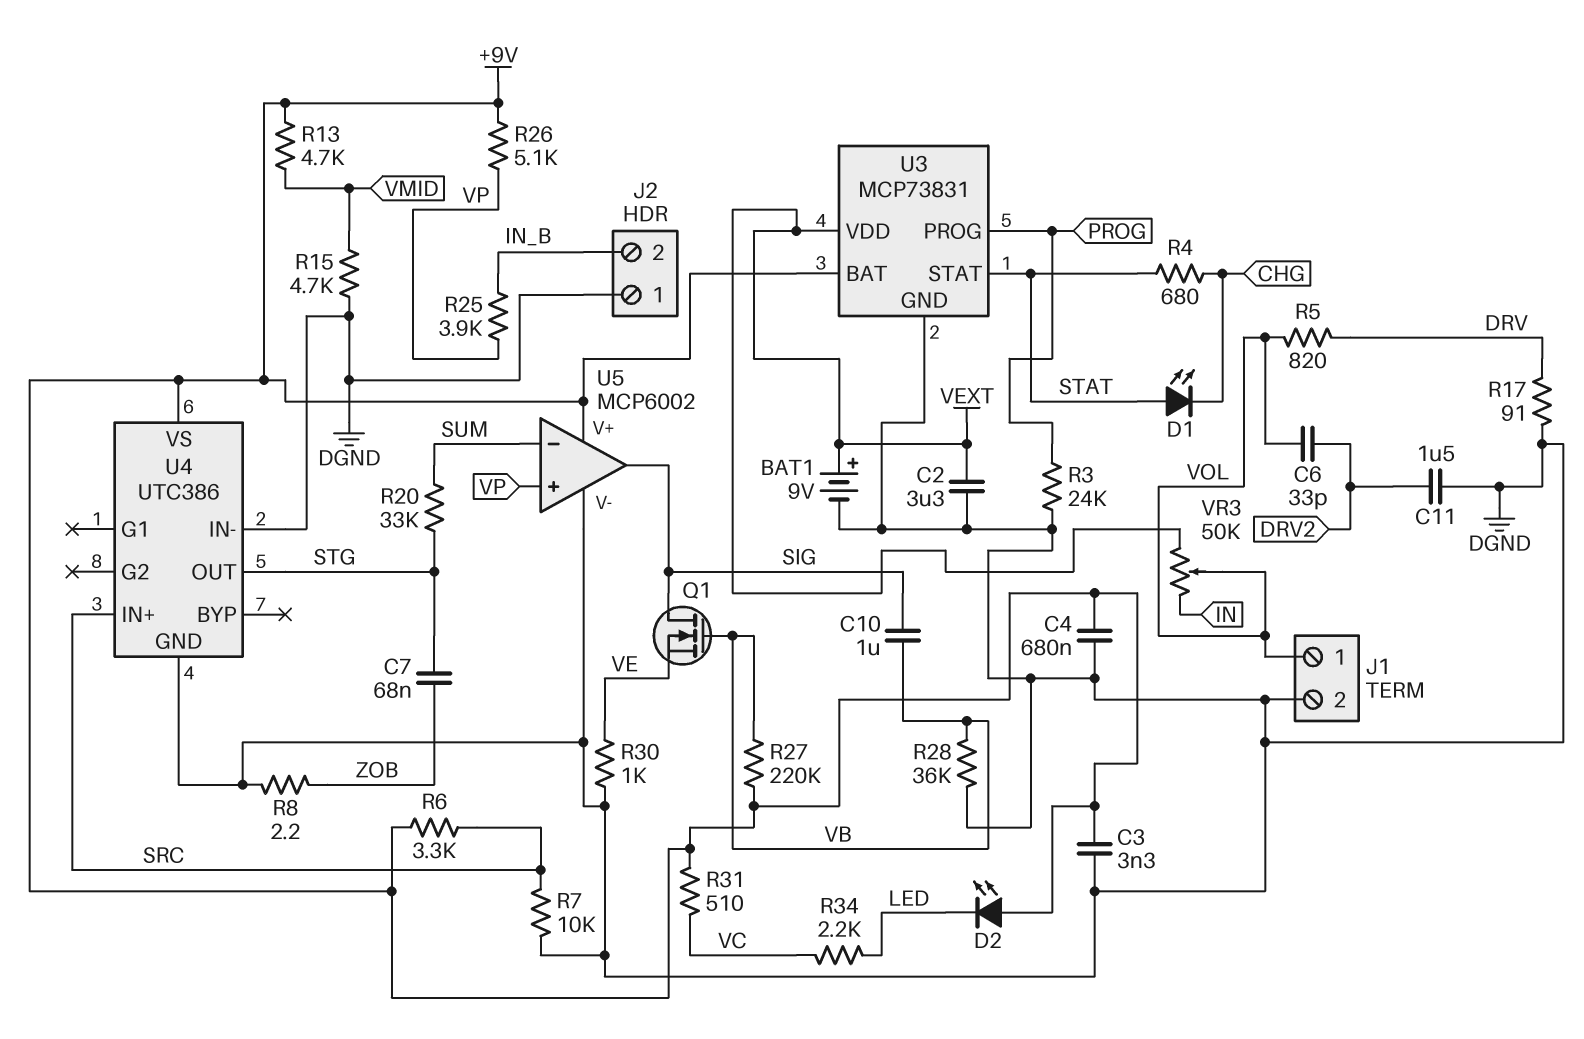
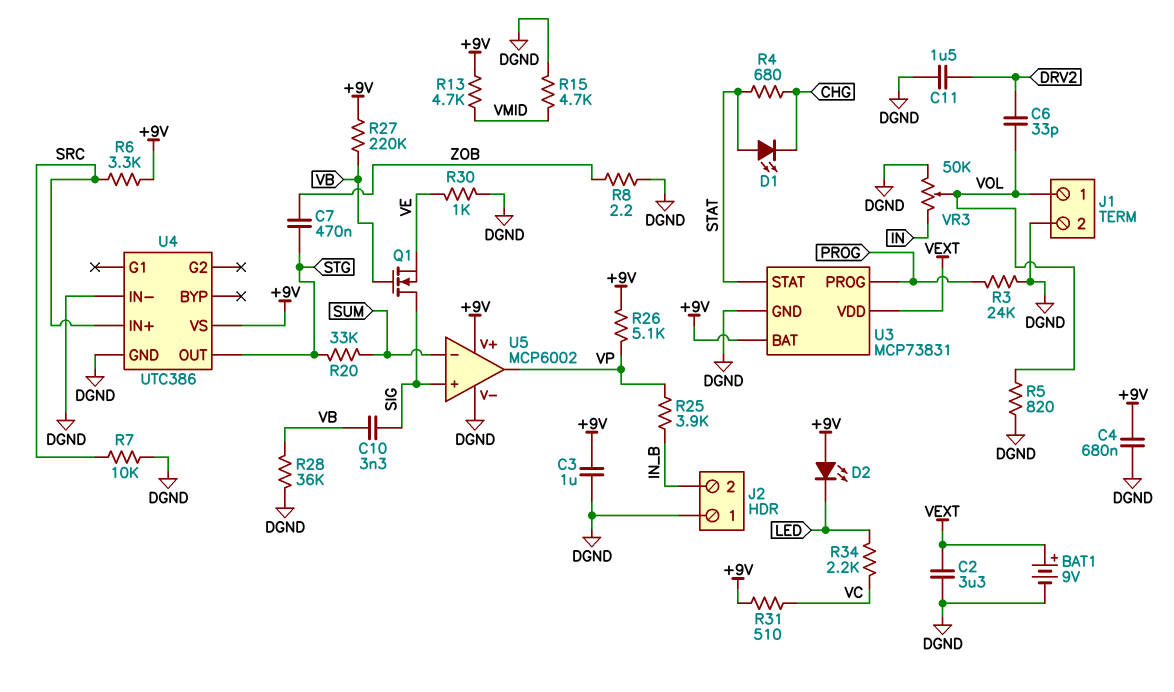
C3: 3.3nF (+9V, DGND) -> 1uF (+9V, DGND)
C7: 68nF (STG, ZOB) -> 470nF (STG, ZOB)
C10: 1uF (SIG, VB) -> 3.3nF (SIG, VB)
R5: 820 (DRV, VOL) -> 820 (DGND, VOL)
R17: 91 (DGND, DRV) -> none
U5 pin in+: VP -> SIG
U5 pin out: SIG -> VP
VR3: 50k (IN, VEXT, wiper VOL) -> 50k (DGND, IN, wiper VOL)

